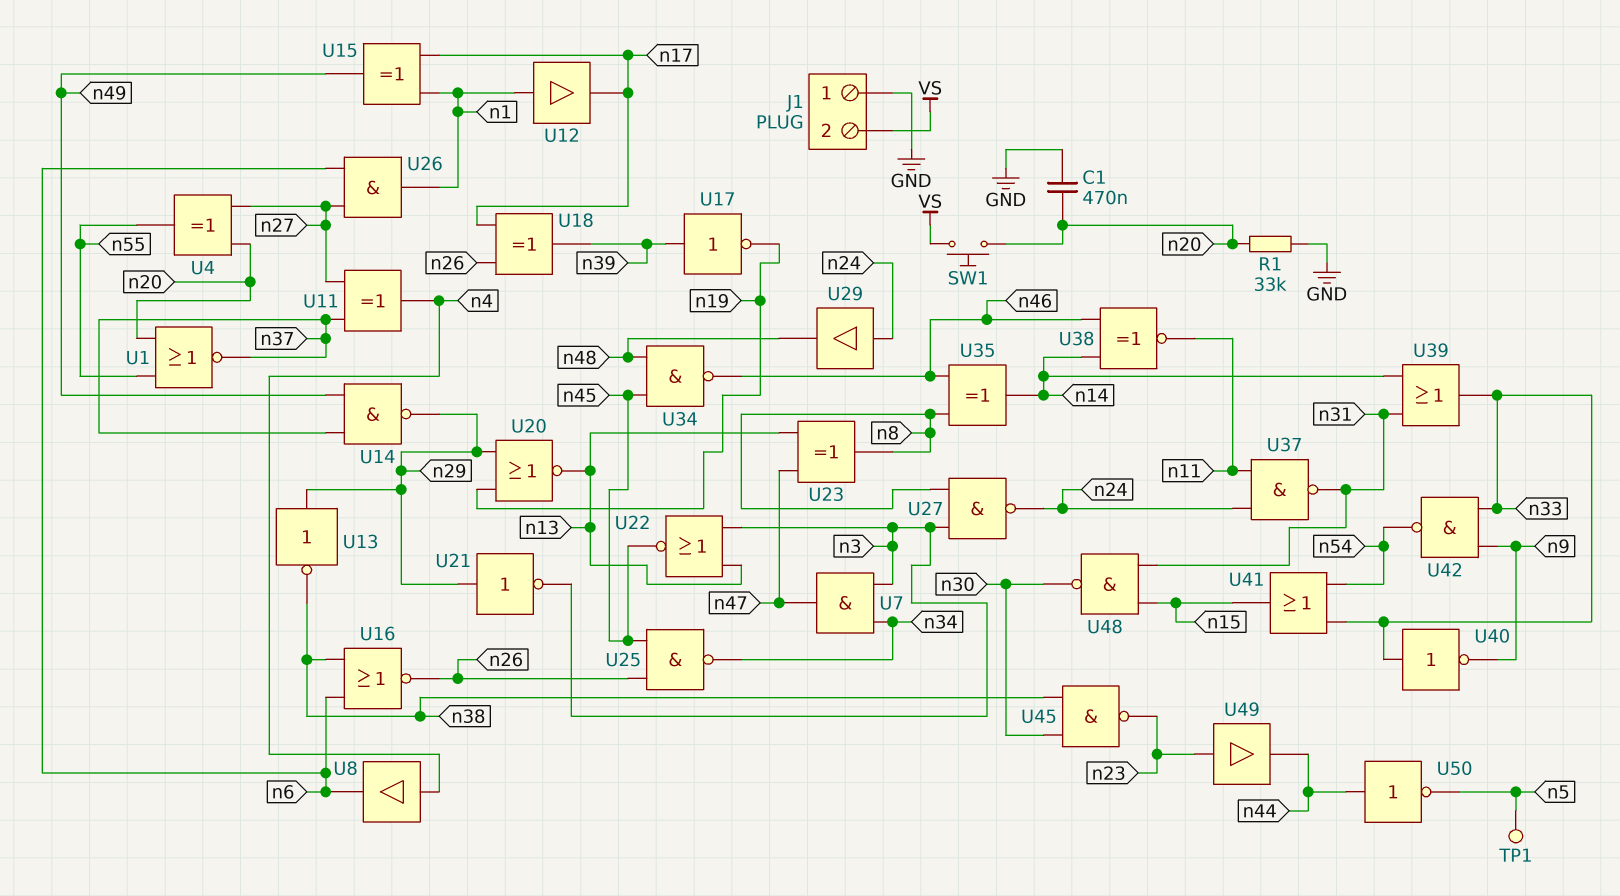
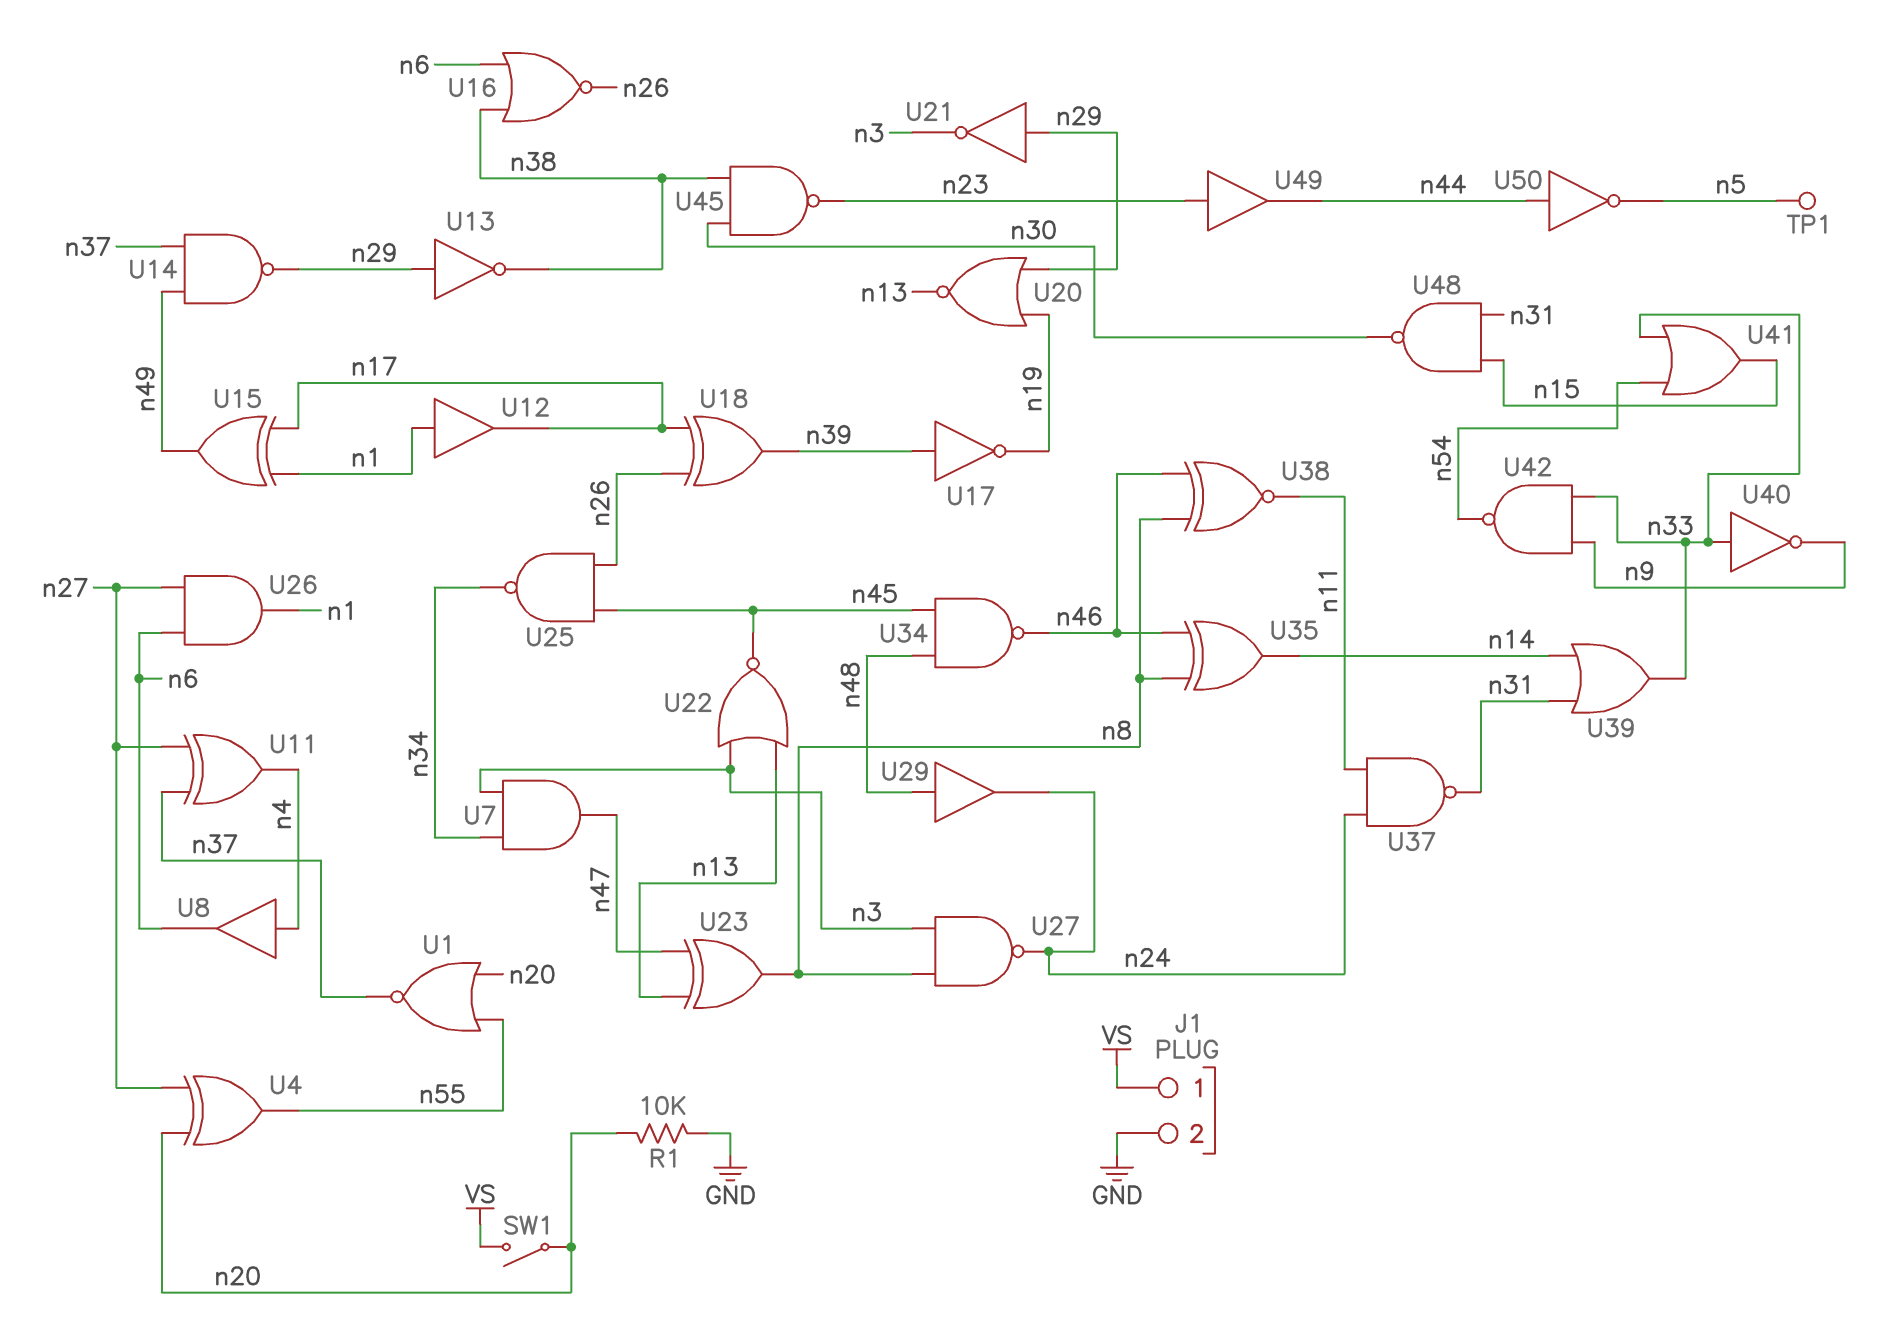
C1: 470nF (GND, n20) -> none
J1 pin 1: GND -> VS
J1 pin 2: VS -> GND
R1: 33k (GND, n20) -> 10k (GND, n20)
SW1: button (VS, n20) -> switch (VS, n20)
U29: buffer (in n24, out n48) -> buffer (in n48, out n24)
U38: XNOR (in n14, in n46, out n11) -> XNOR (in n8, in n46, out n11)

